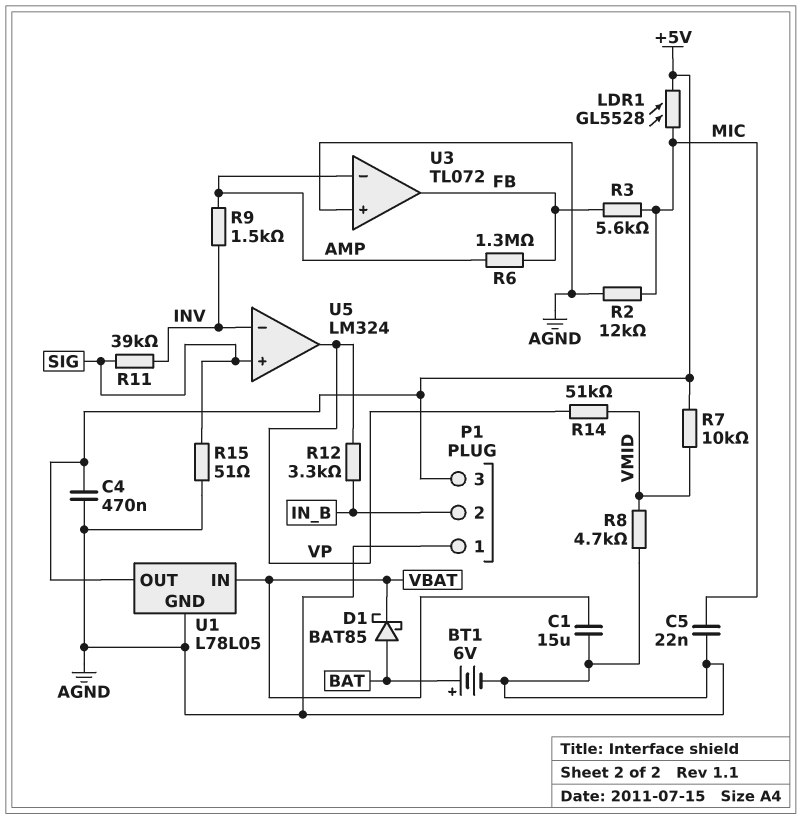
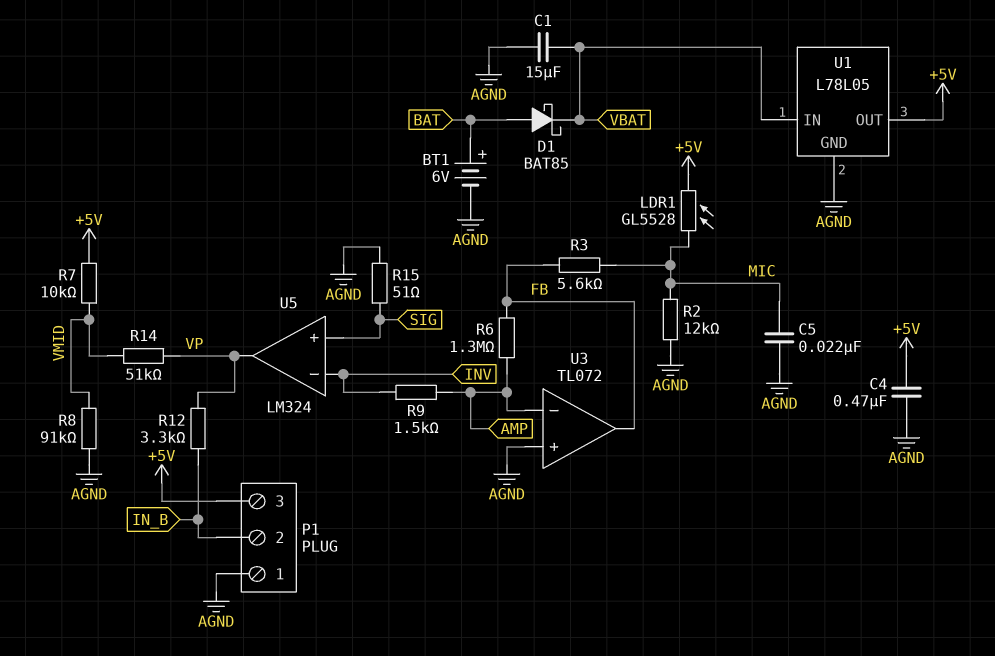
R8: 4.7k (AGND, VMID) -> 91k (AGND, VMID)
R11: 39k (INV, SIG) -> none

